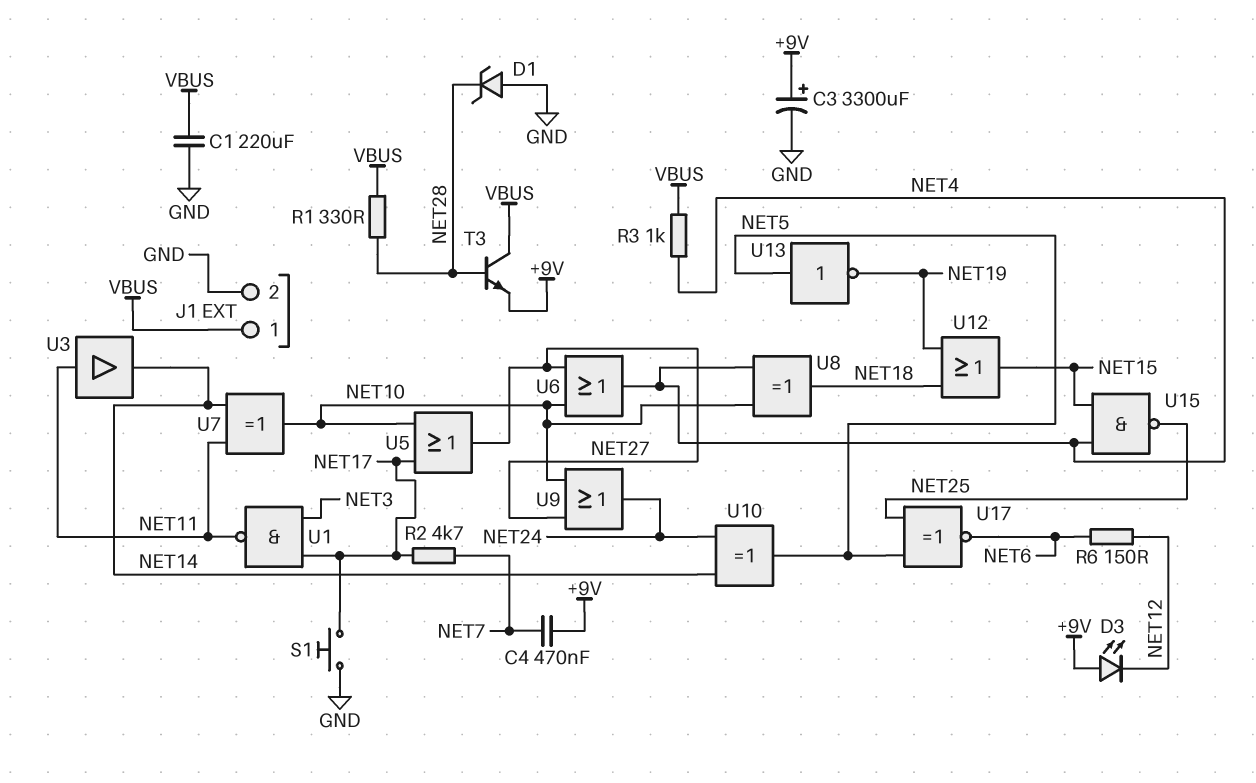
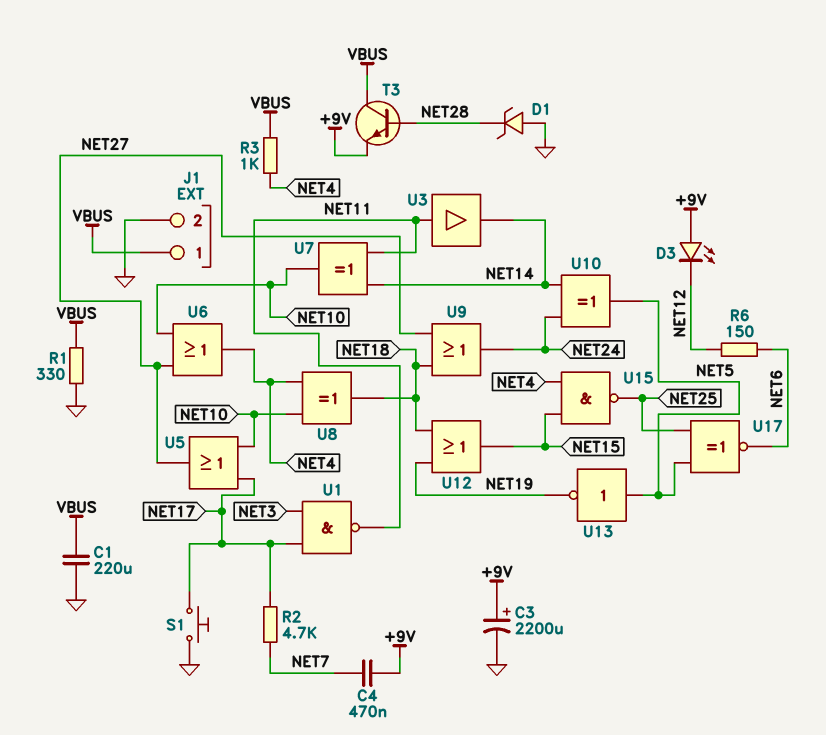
C3: 3300uF (plus +9V, minus GND) -> 2200uF (plus +9V, minus GND)
R1: 330 (NET28, VBUS) -> 330 (GND, VBUS)
U9: OR (in NET10, in NET27, out NET24) -> OR (in NET18, in NET27, out NET24)

